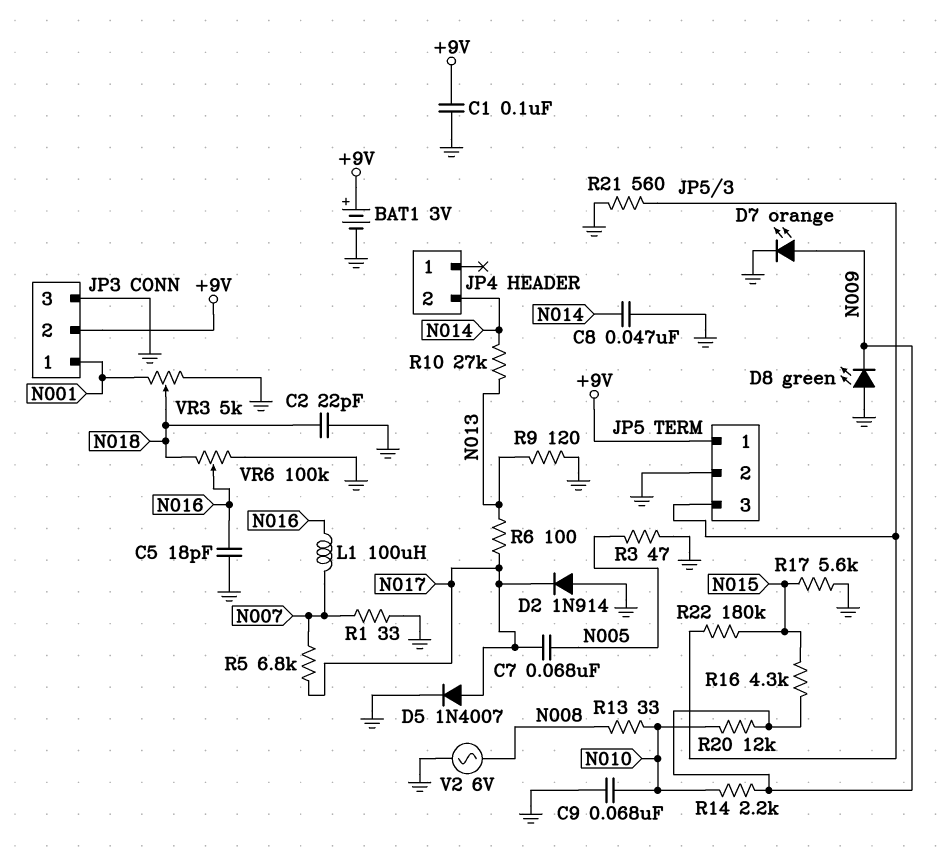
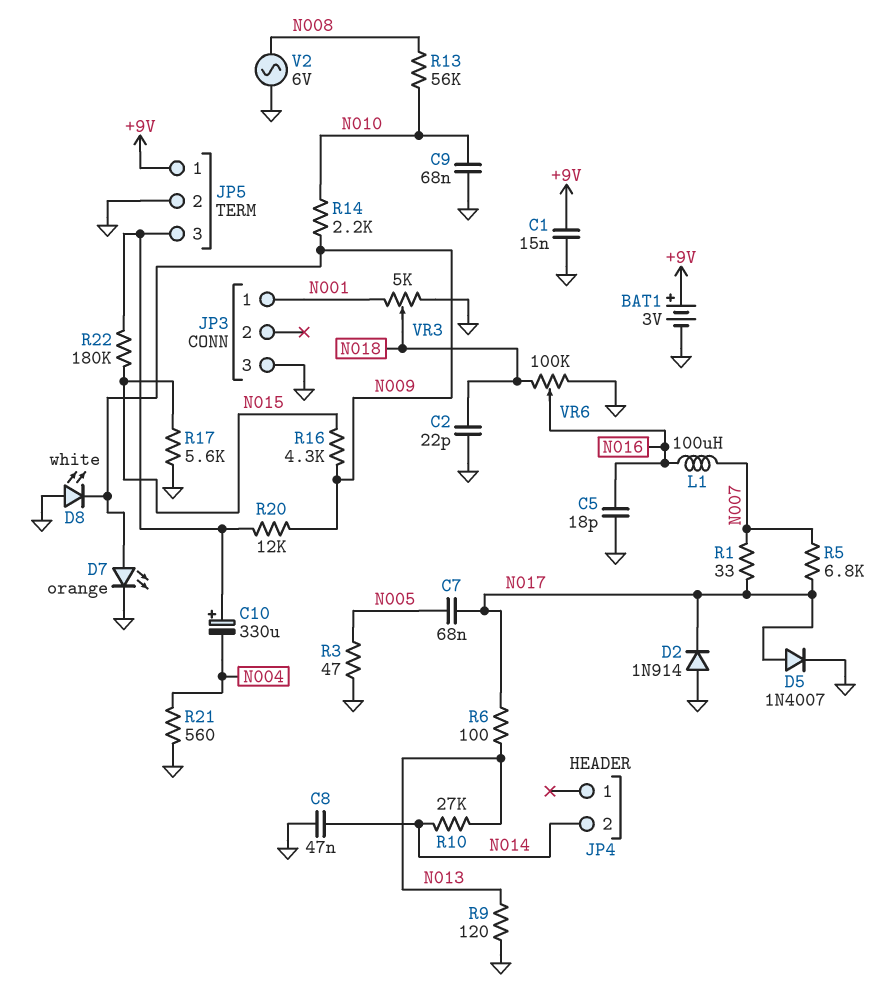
C1: 100nF (+9V, GND) -> 15nF (+9V, GND)
C10: none -> 330uF (plus JP5/3, minus N004)
D8: LED green (A GND, K N009) -> LED white (A GND, K N009)
JP3 pin 2: +9V -> none
R1: 33 (GND, N007) -> 33 (N007, N017)
R13: 33 (N008, N010) -> 56k (N008, N010)
R20: 12k (N009, N010) -> 12k (JP5/3, N009)
R21: 560 (GND, JP5/3) -> 560 (GND, N004)

